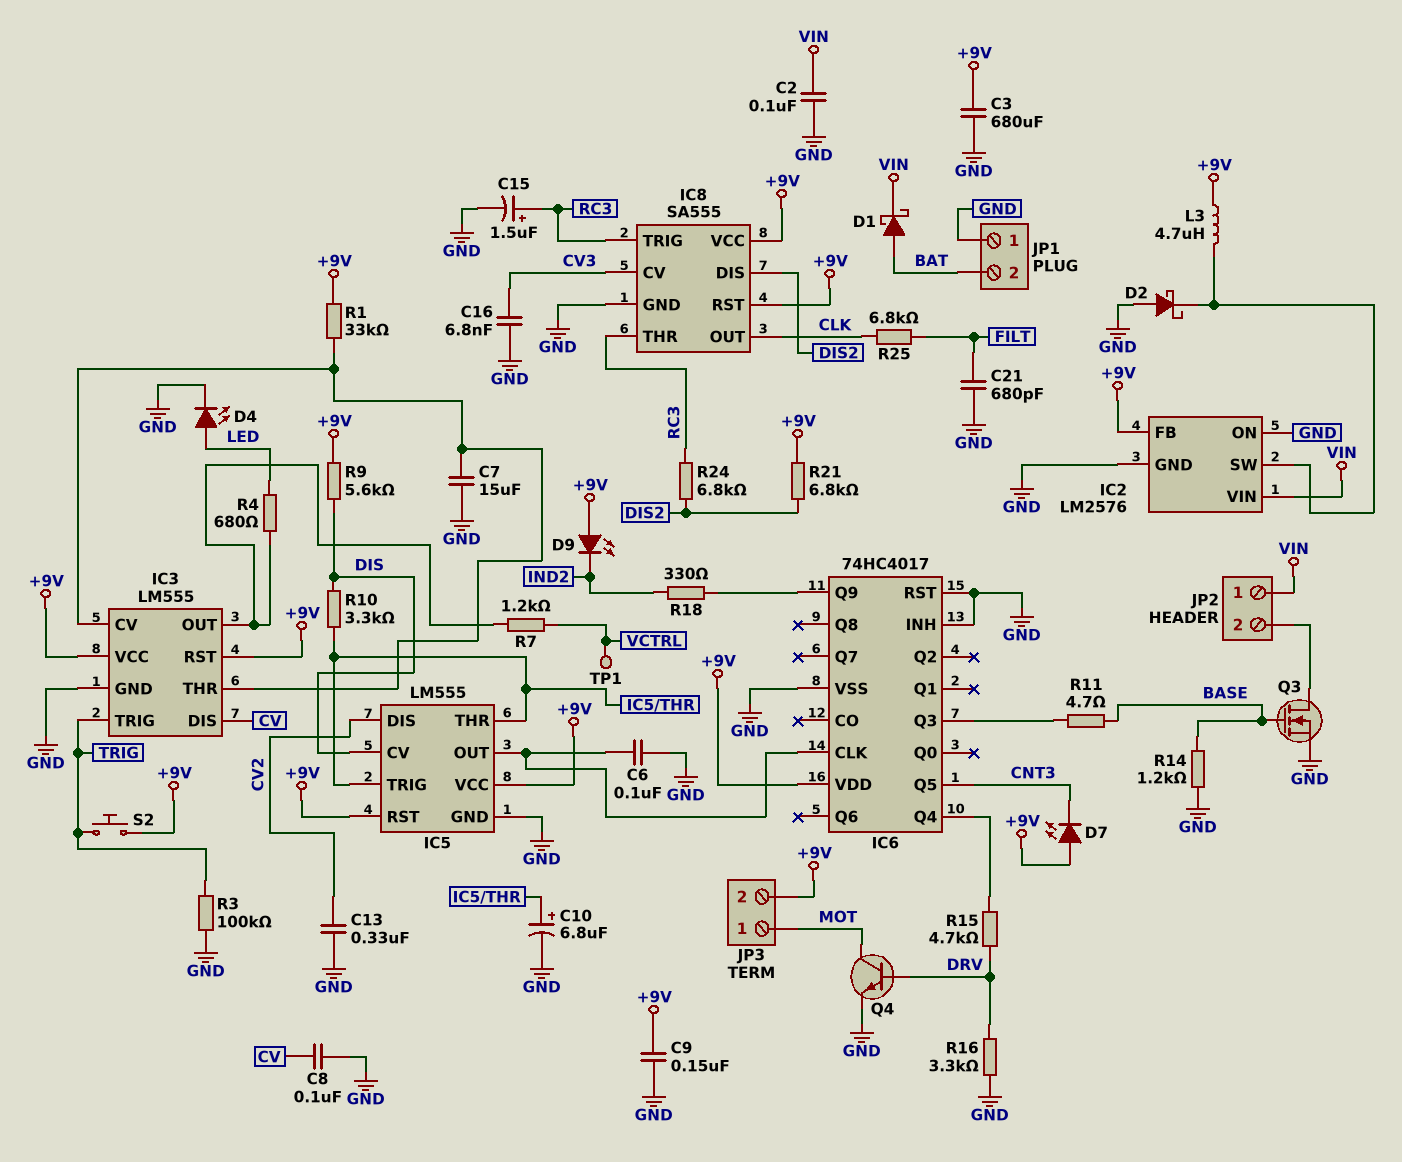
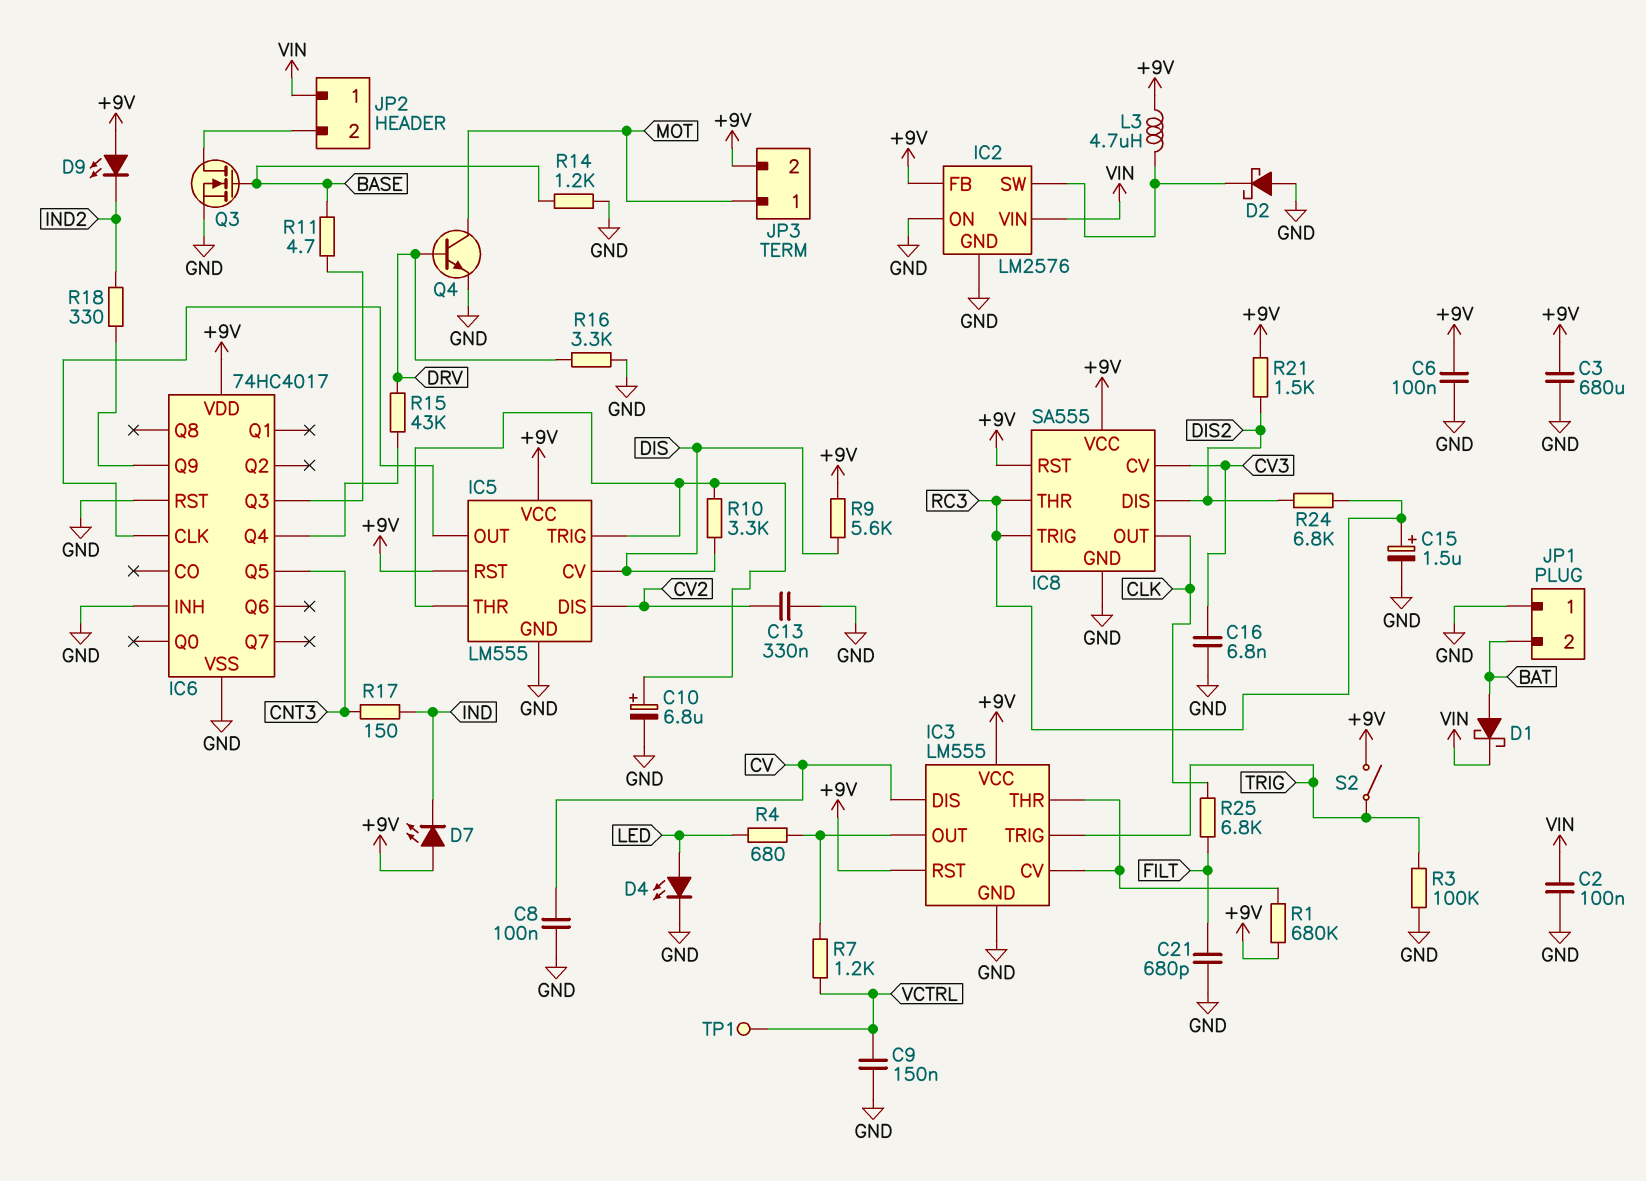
C6: 100nF (GND, IC5/OUT) -> 100nF (+9V, GND)
C7: 15uF (GND, IC3/CV) -> none
C9: 150nF (+9V, GND) -> 150nF (GND, VCTRL)
D7: LED (A +9V, K CNT3) -> LED (A +9V, K IND)
R1: 33k (+9V, IC3/CV) -> 680k (+9V, IC3/CV)
R15: 4.7k (DRV, IC6/Q4) -> 43k (DRV, IC6/Q4)
R17: none -> 150 (CNT3, IND)
R21: 6.8k (+9V, DIS2) -> 1.5k (+9V, DIS2)
S2: button (+9V, TRIG) -> switch (+9V, TRIG)

